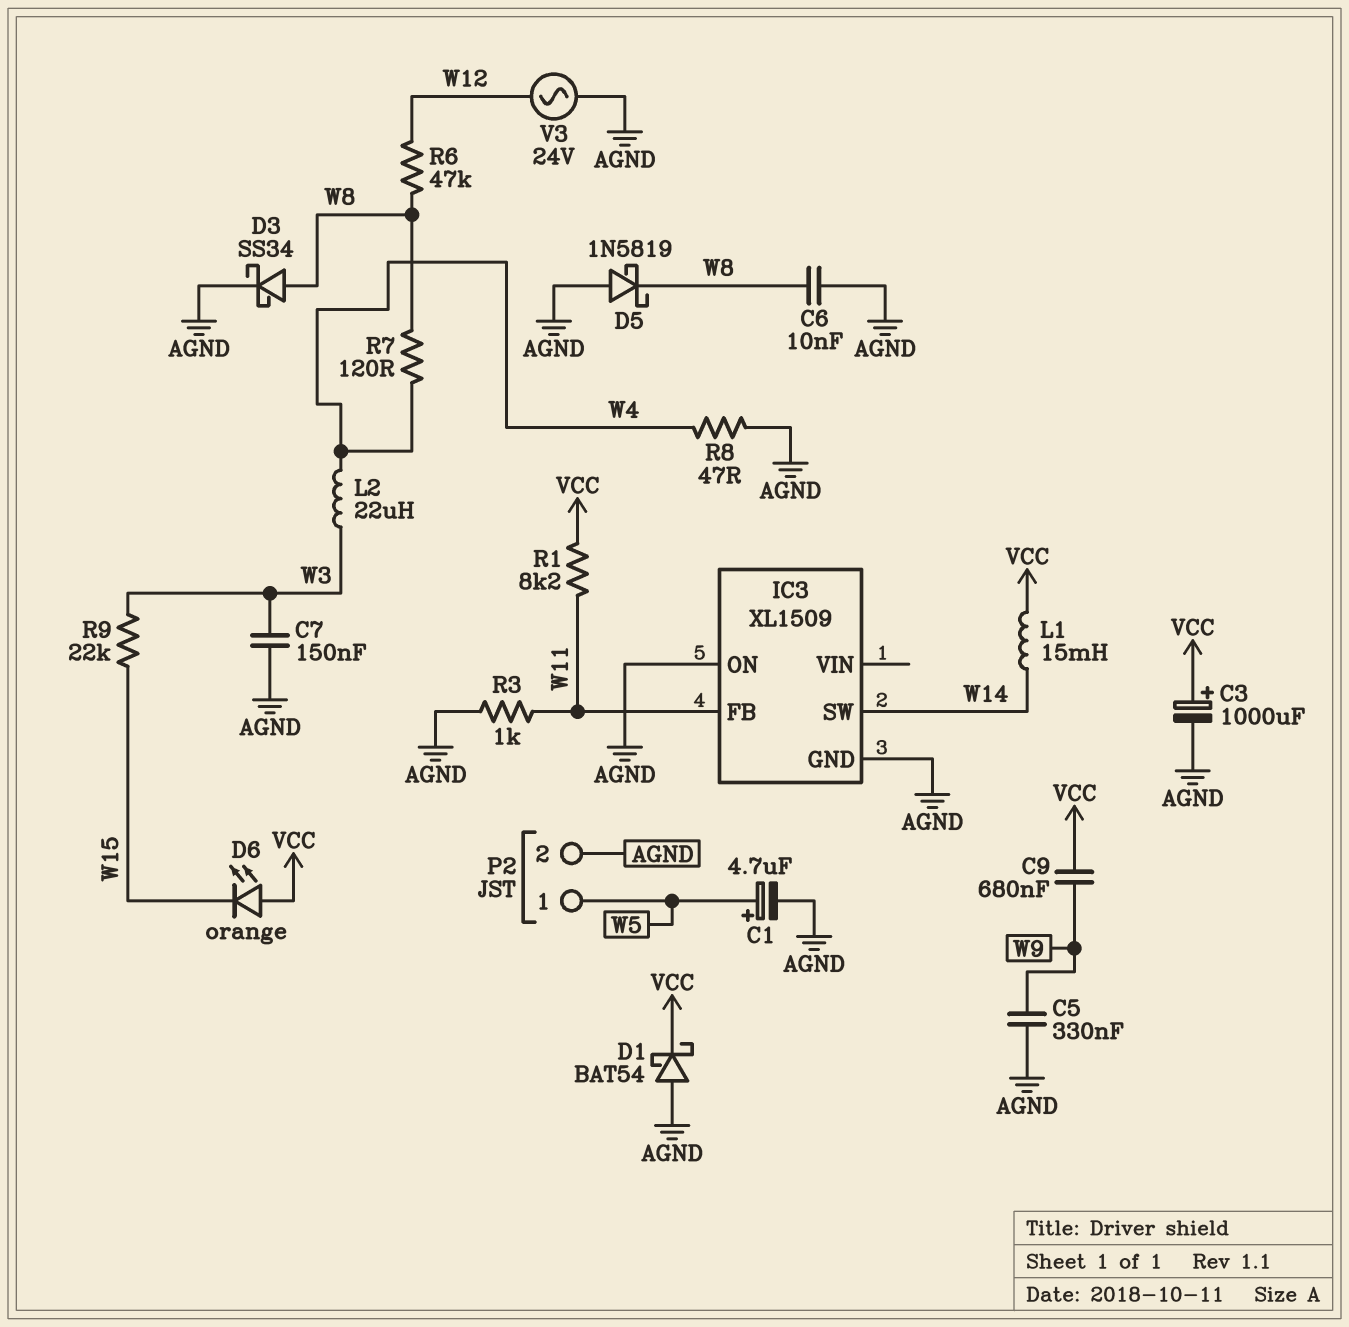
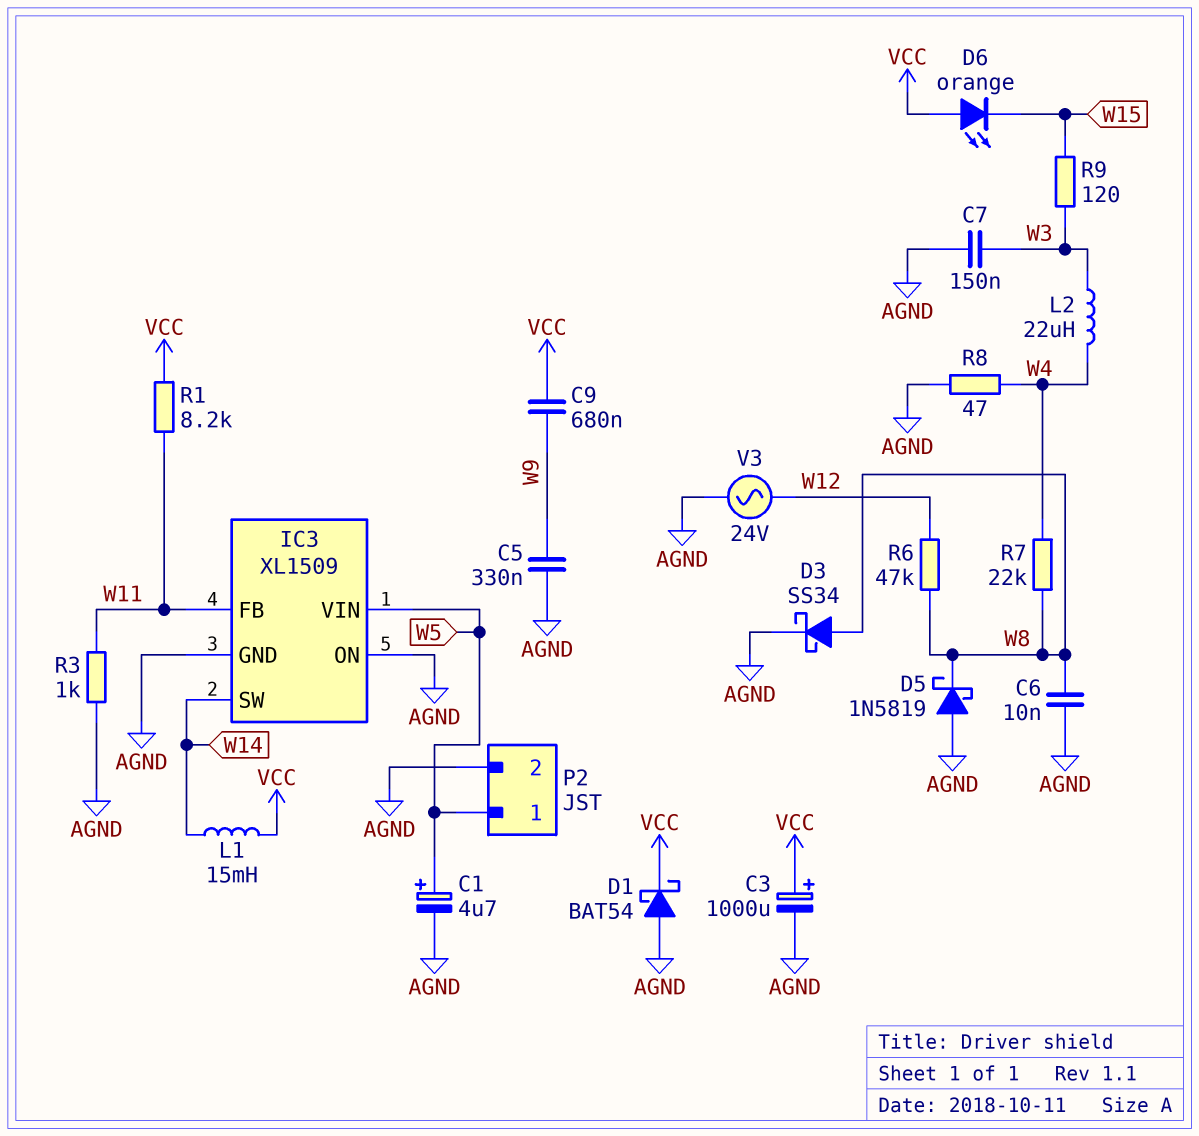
IC3 pin VIN: none -> W5
R7: 120 (W4, W8) -> 22k (W4, W8)
R9: 22k (W3, W15) -> 120 (W3, W15)

